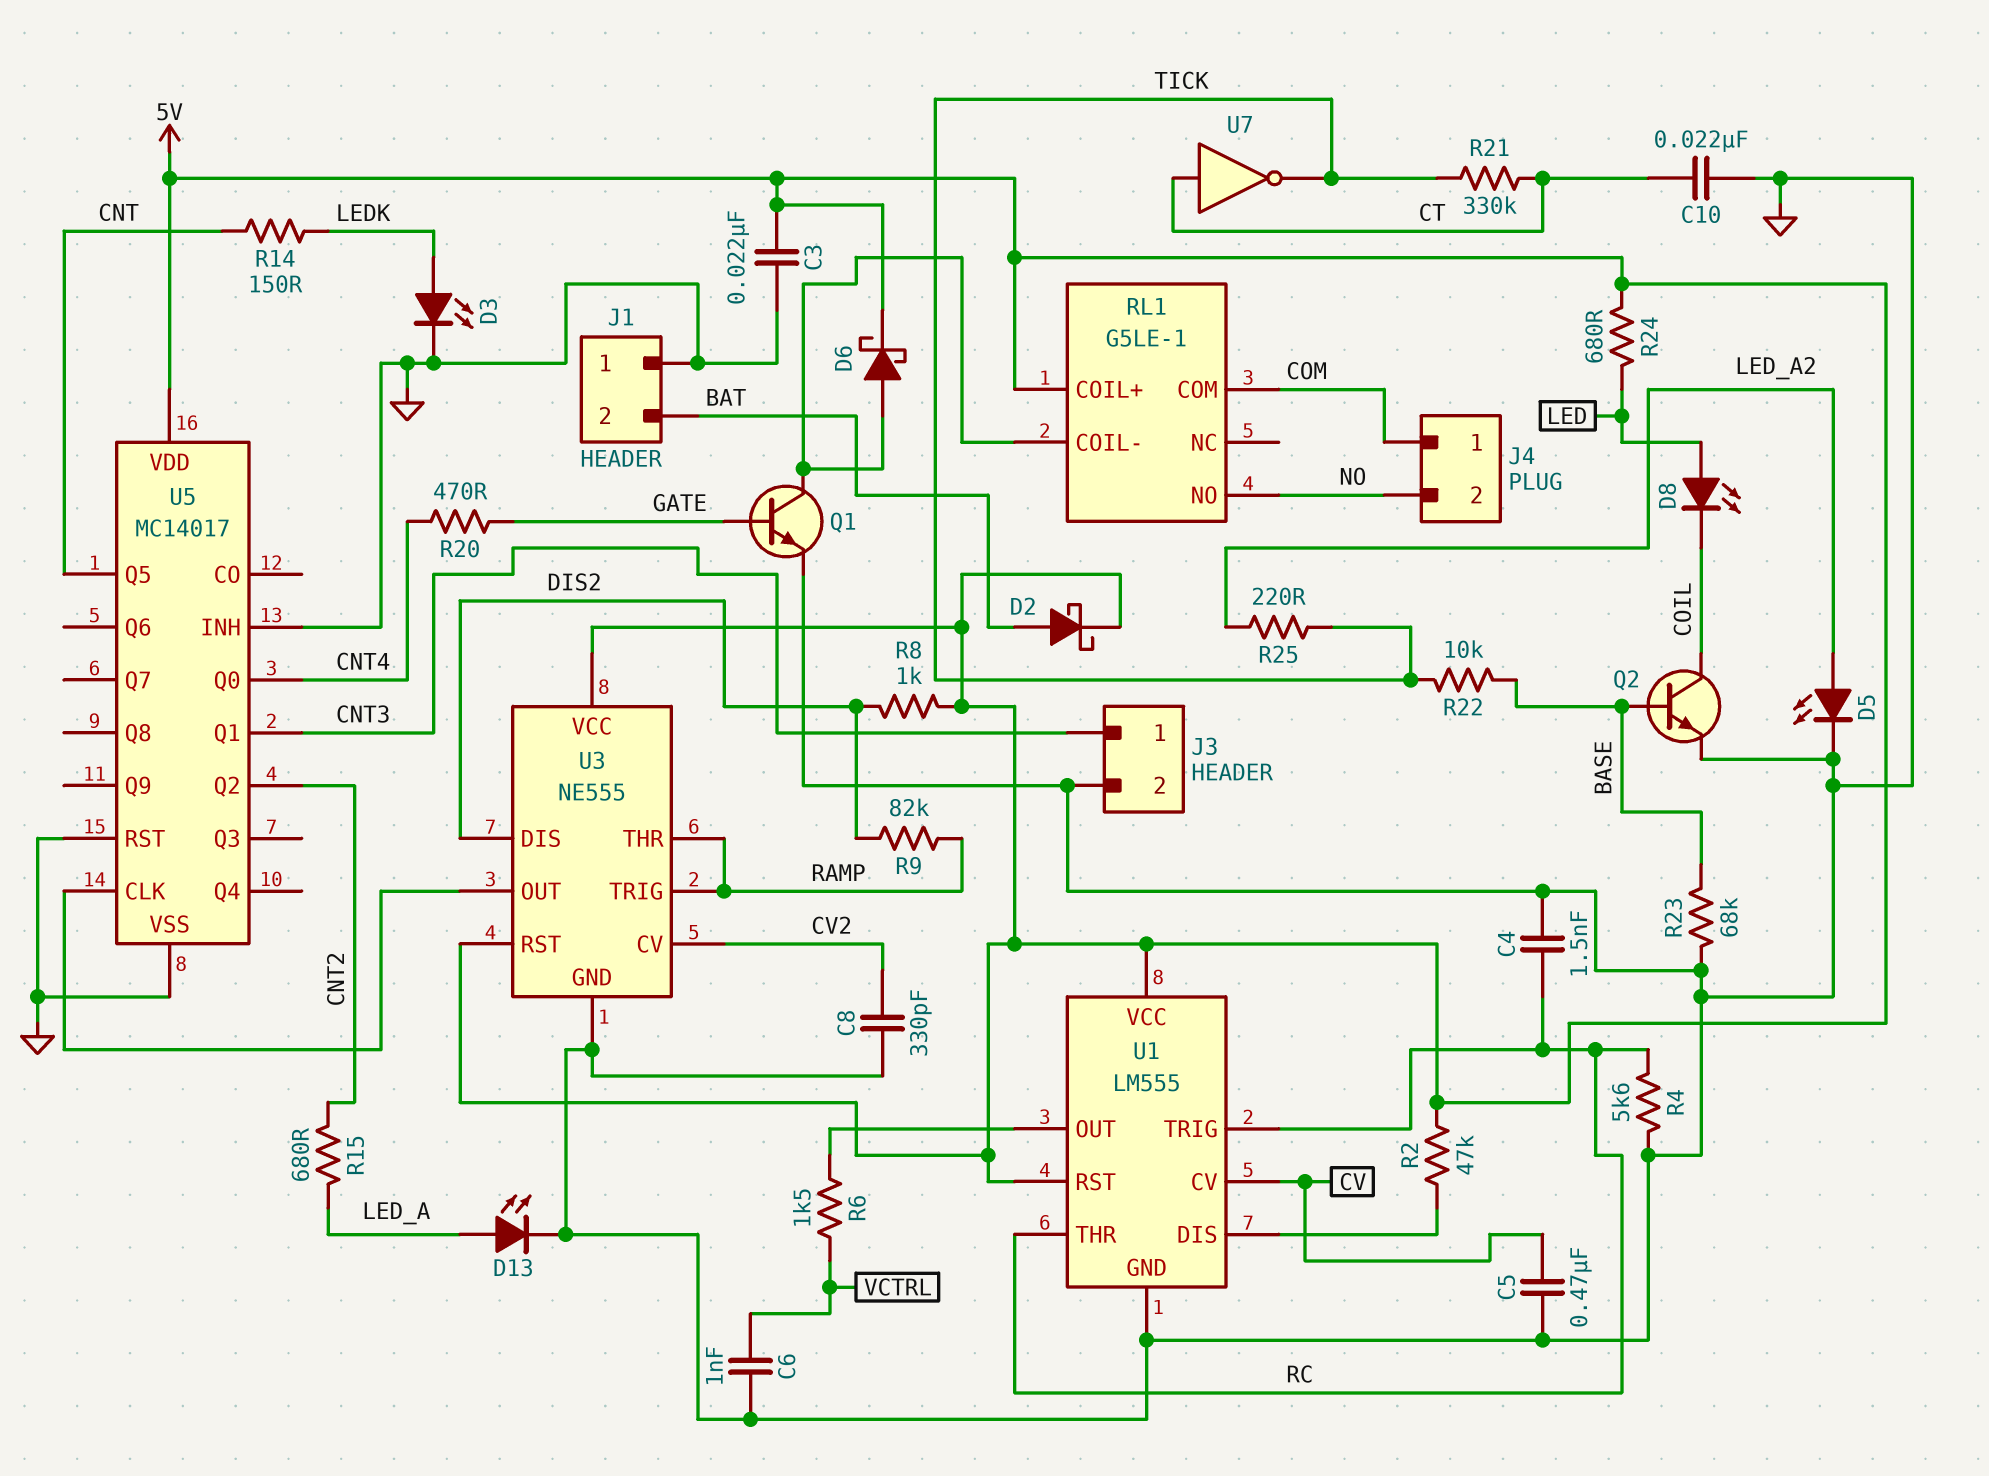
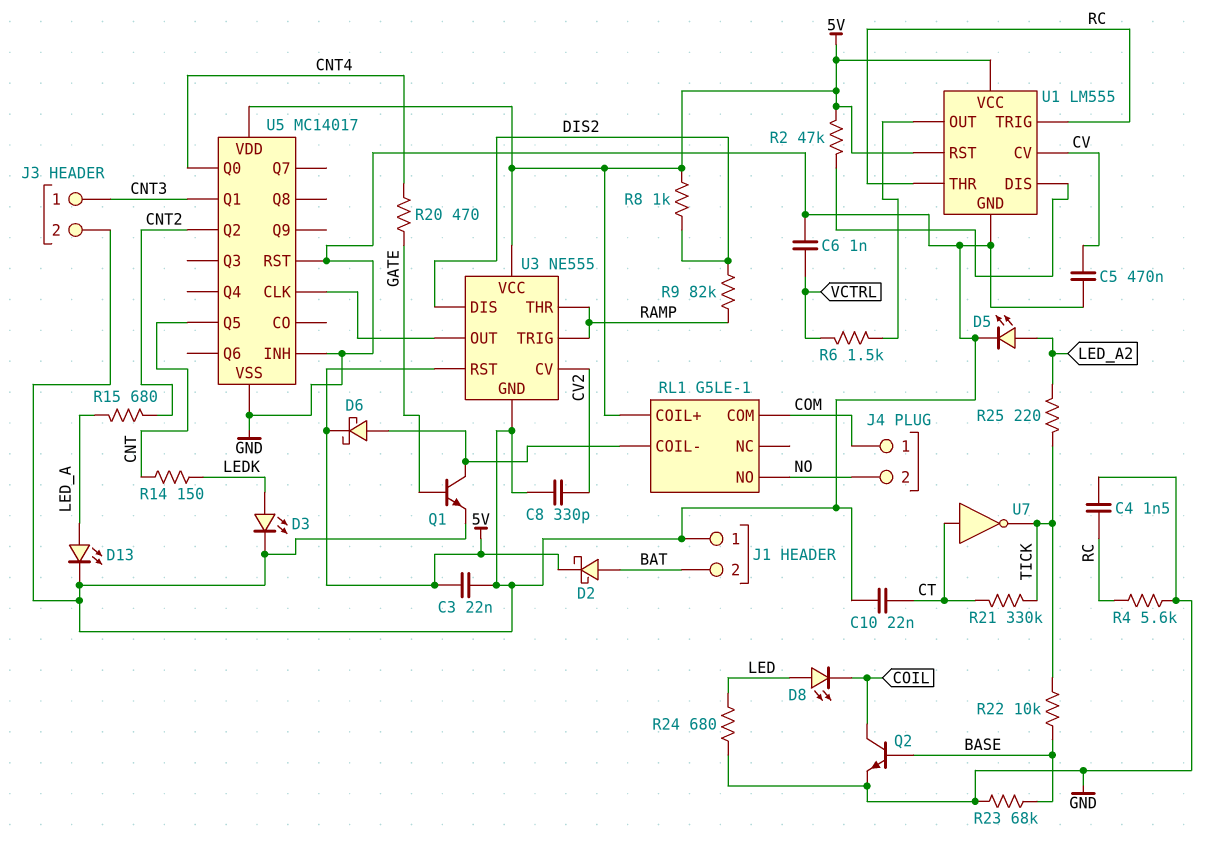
R24: 680 (5V, LED) -> 680 (GND, LED)

